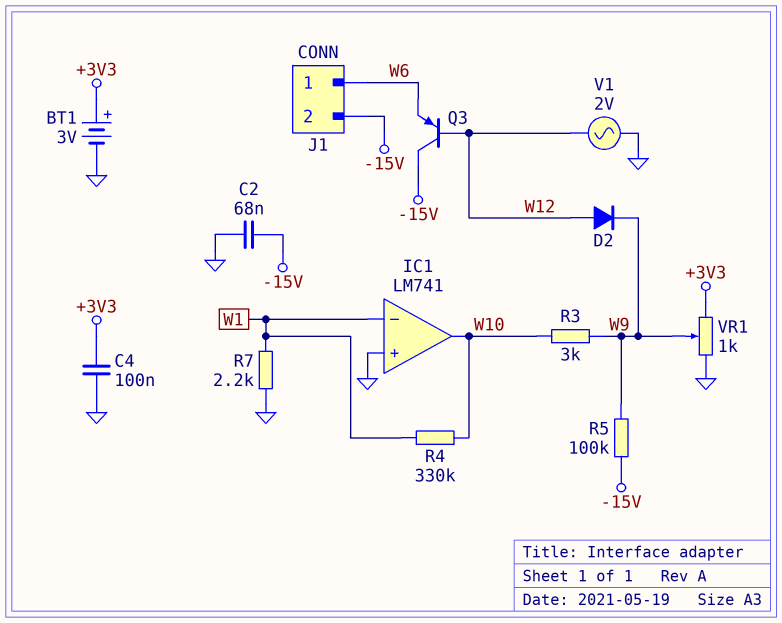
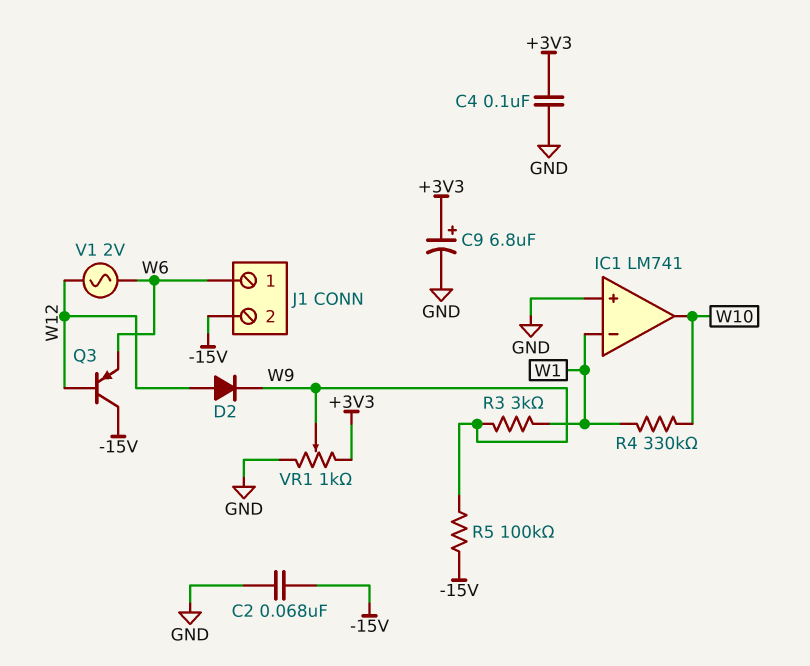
BT1: 3V (plus +3V3, minus GND) -> none
C9: none -> 6.8uF (plus +3V3, minus GND)
R3: 3k (W9, W10) -> 3k (W1, W9)
R7: 2.2k (GND, W1) -> none
V1: AC 2V (GND, W12) -> AC 2V (W6, W12)

